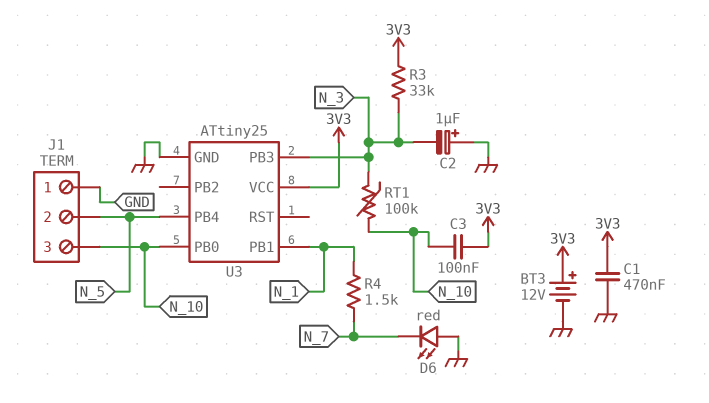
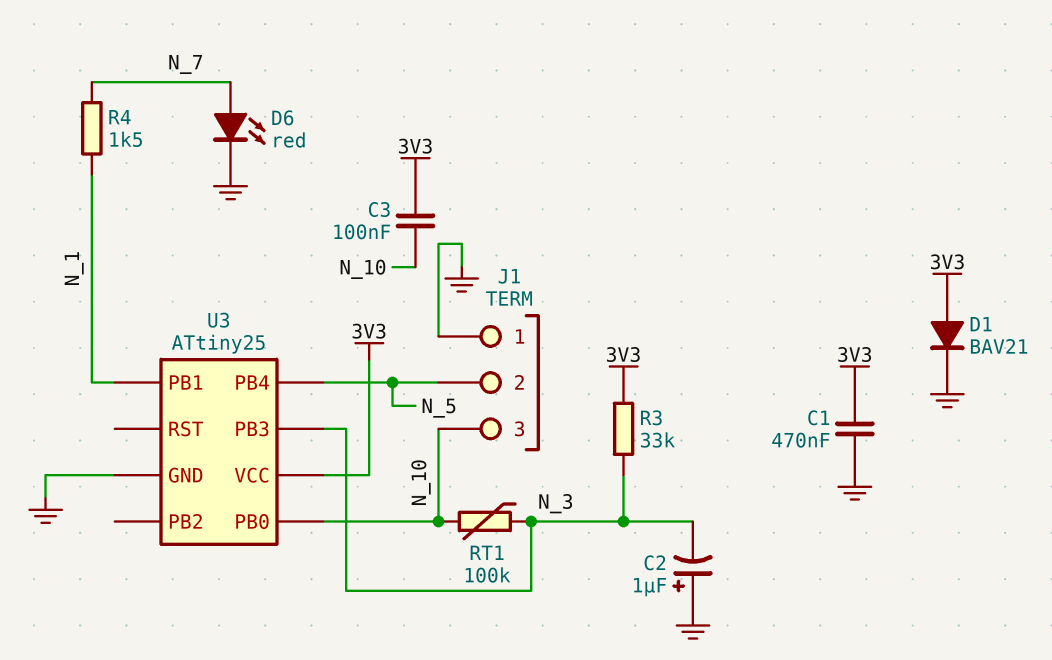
BT3: 12V (plus 3V3, minus GND) -> none
D1: none -> diode BAV21 (A 3V3, K GND)
D6: LED red (A GND, K N_7) -> LED red (A N_7, K GND)

